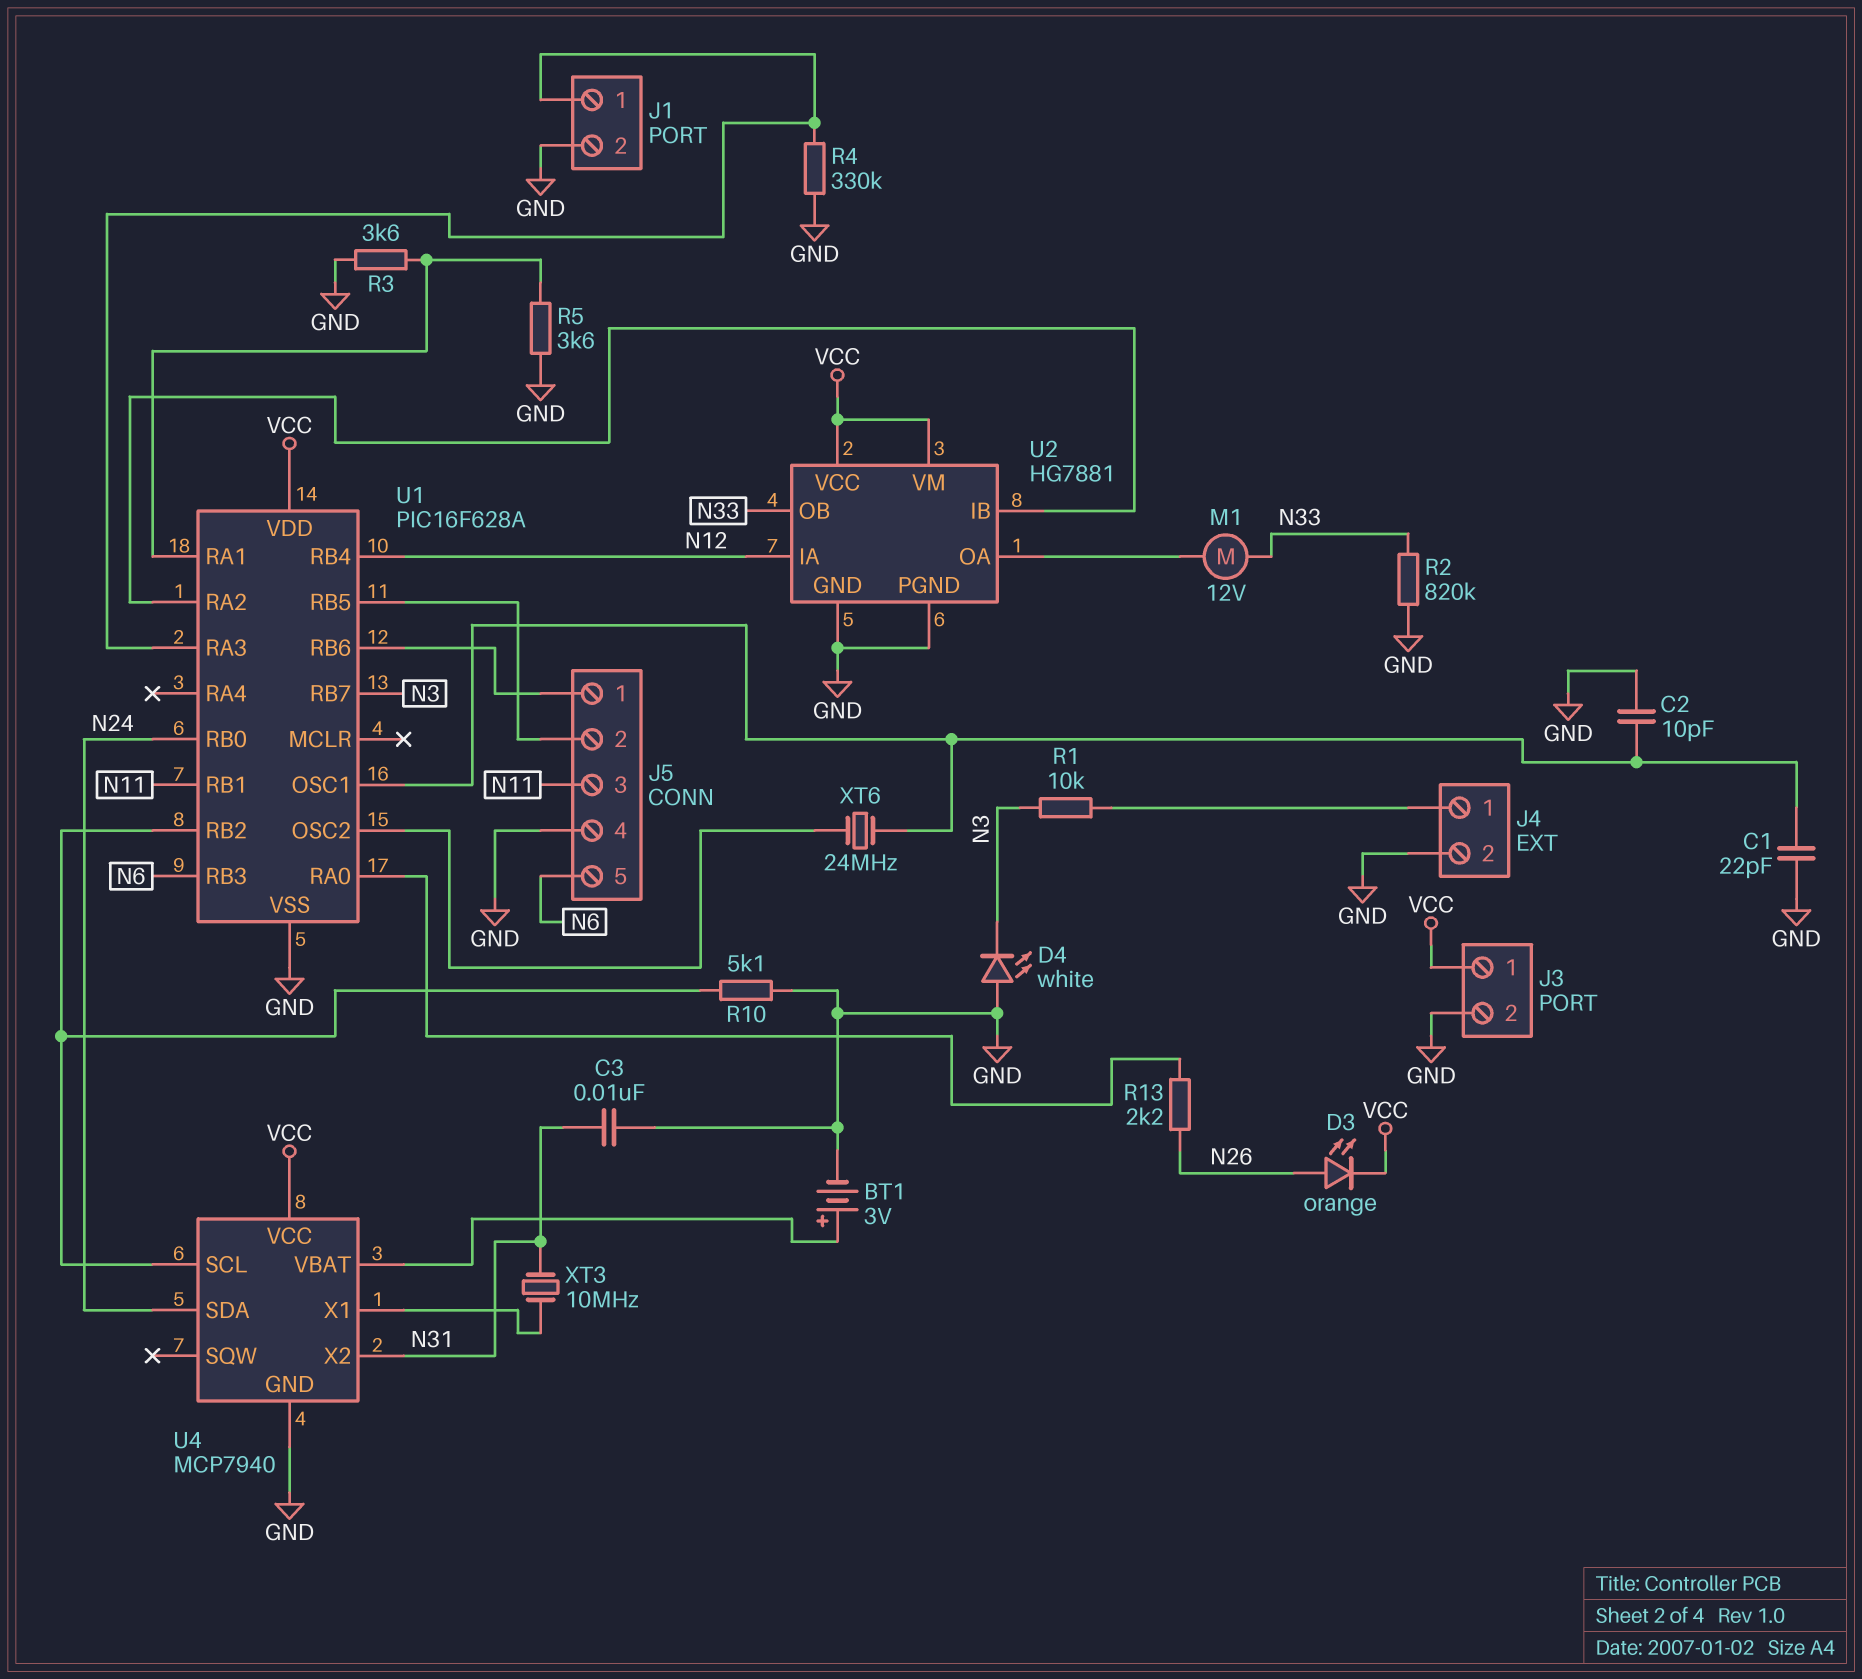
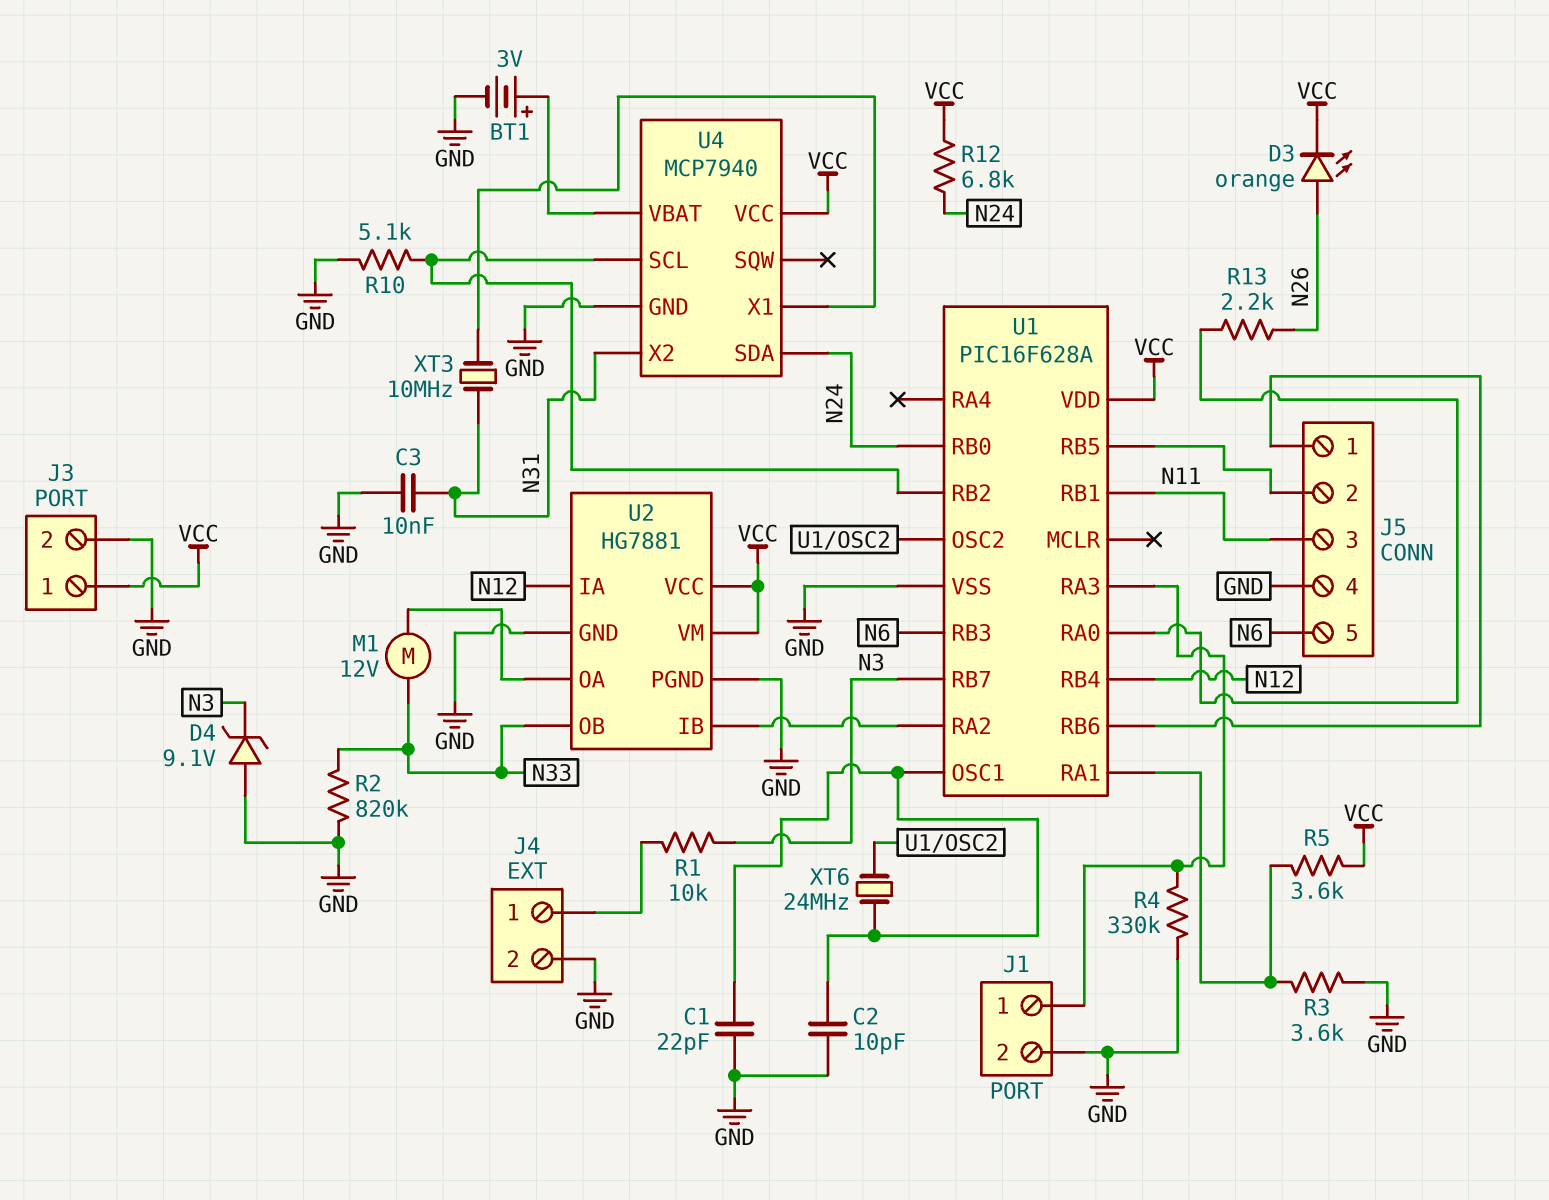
D4: LED white (A GND, K N3) -> zener 9.1V (A GND, K N3)
R5: 3.6k (GND, U1/RA1) -> 3.6k (U1/RA1, VCC)
R12: none -> 6.8k (N24, VCC)

